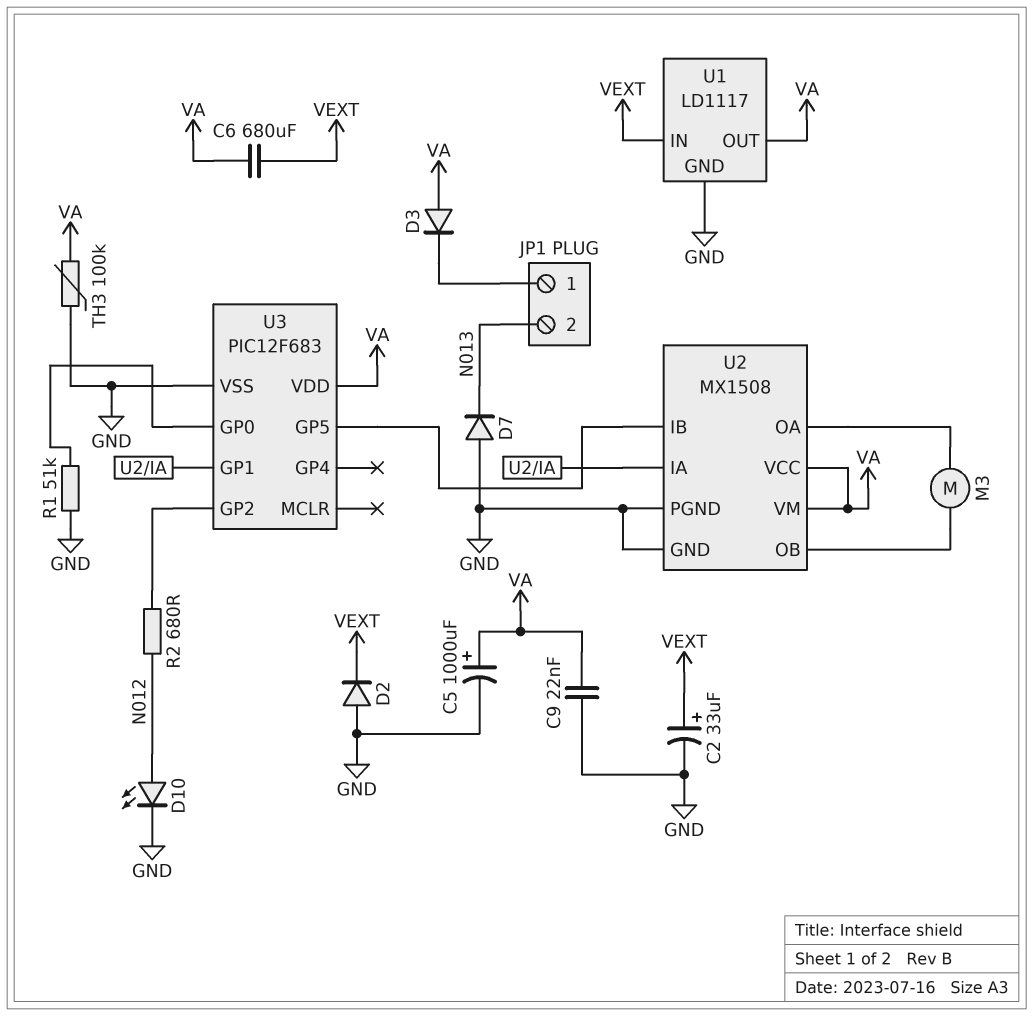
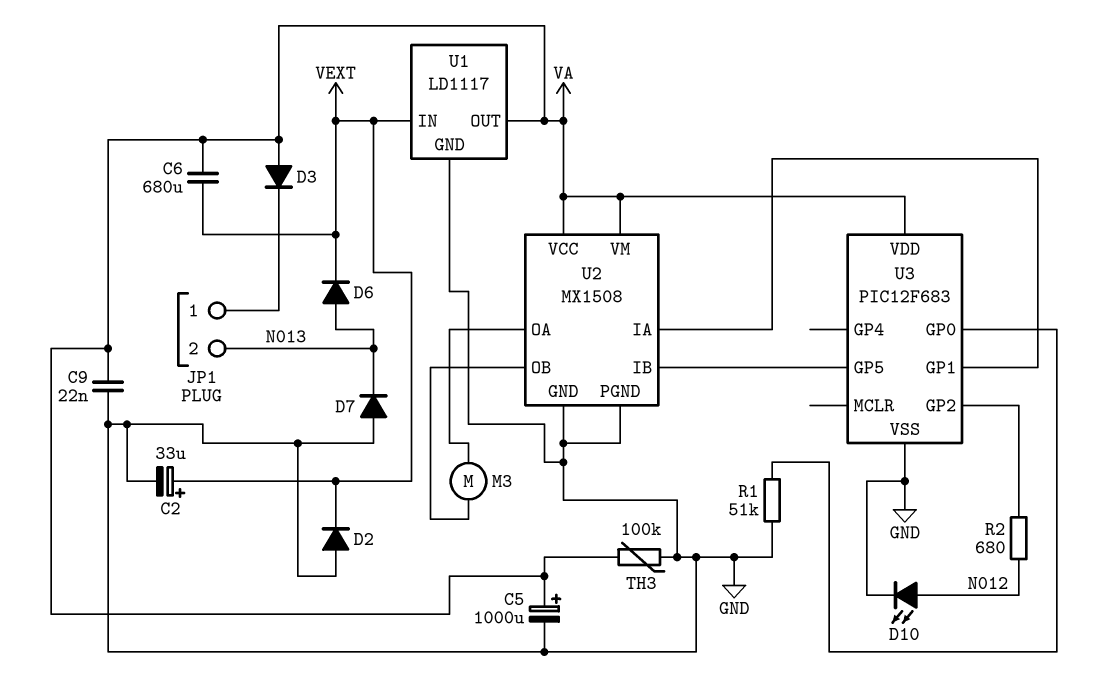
D6: none -> diode (A N013, K VEXT)

